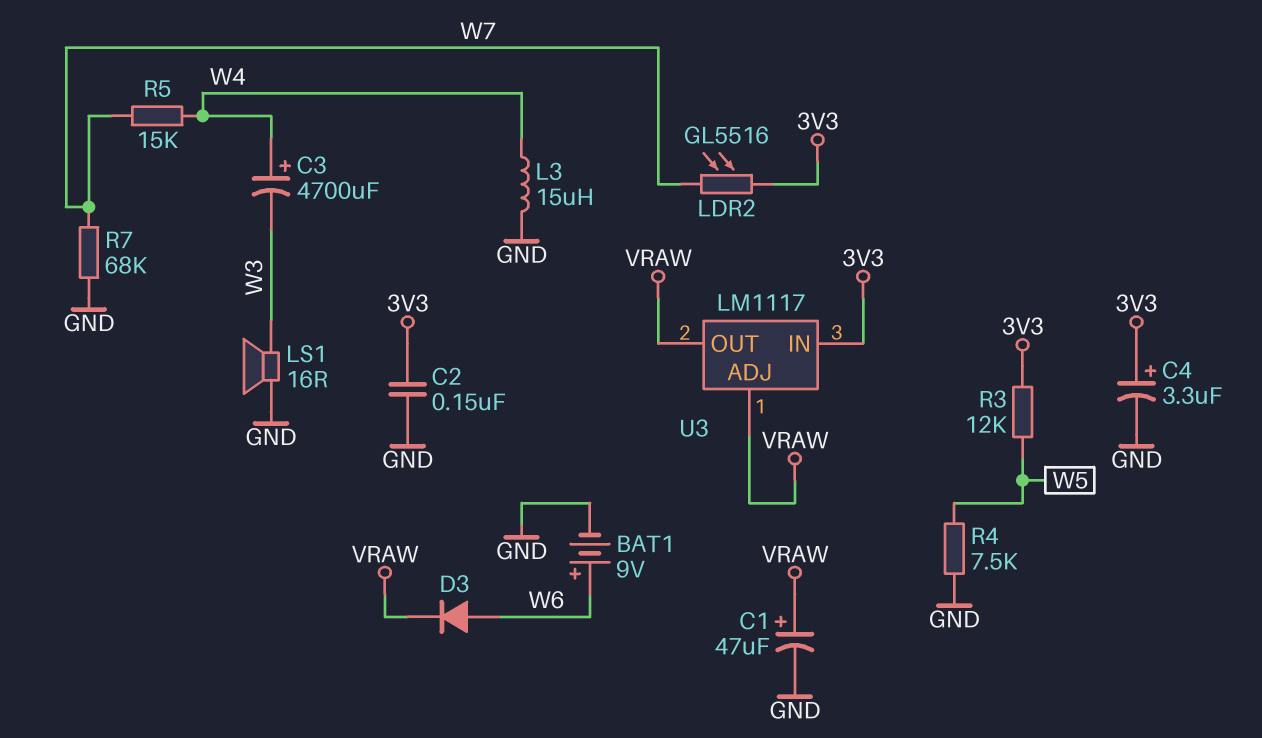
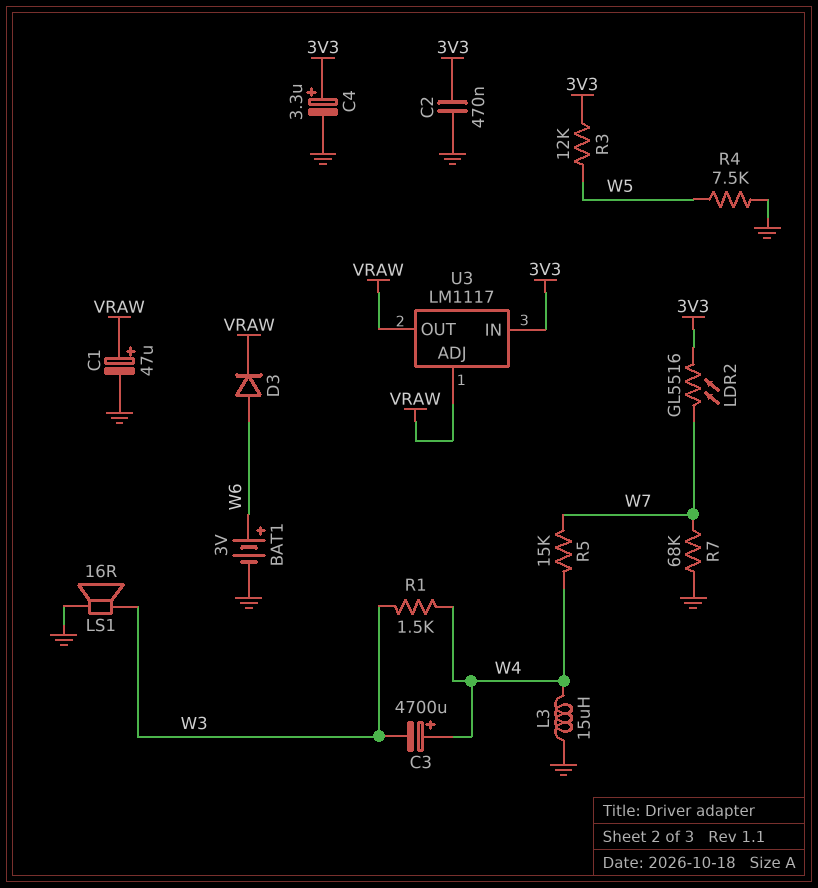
BAT1: 9V (plus W6, minus GND) -> 3V (plus W6, minus GND)
C2: 150nF (3V3, GND) -> 470nF (3V3, GND)
R1: none -> 1.5k (W3, W4)

